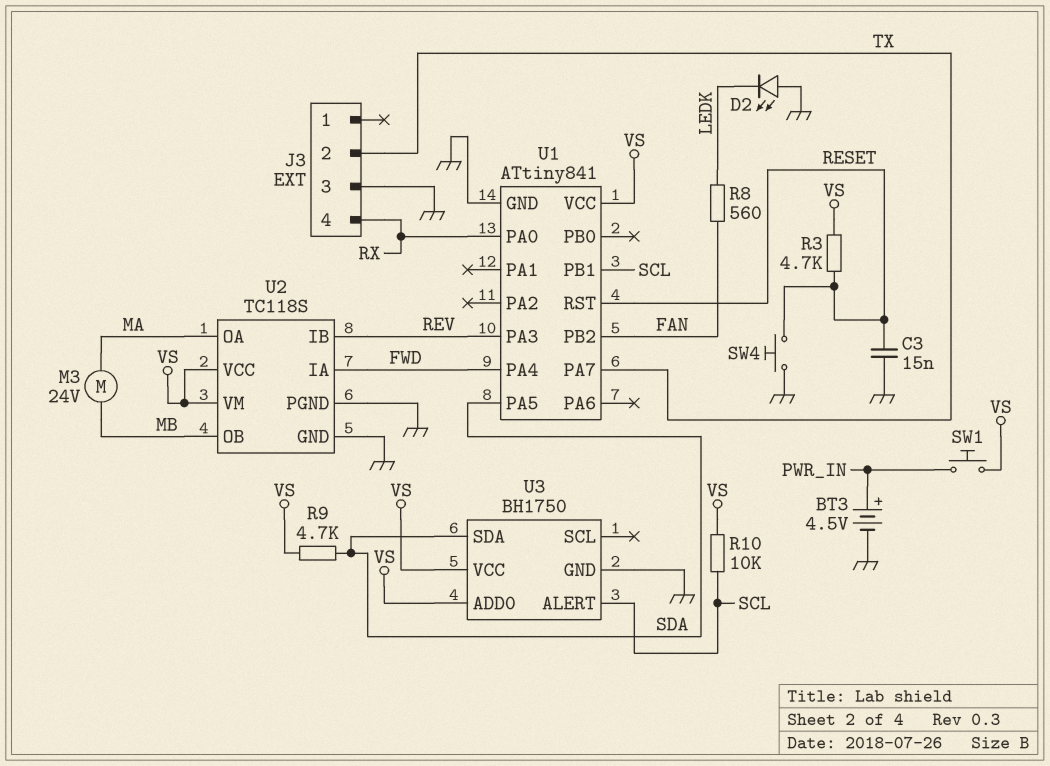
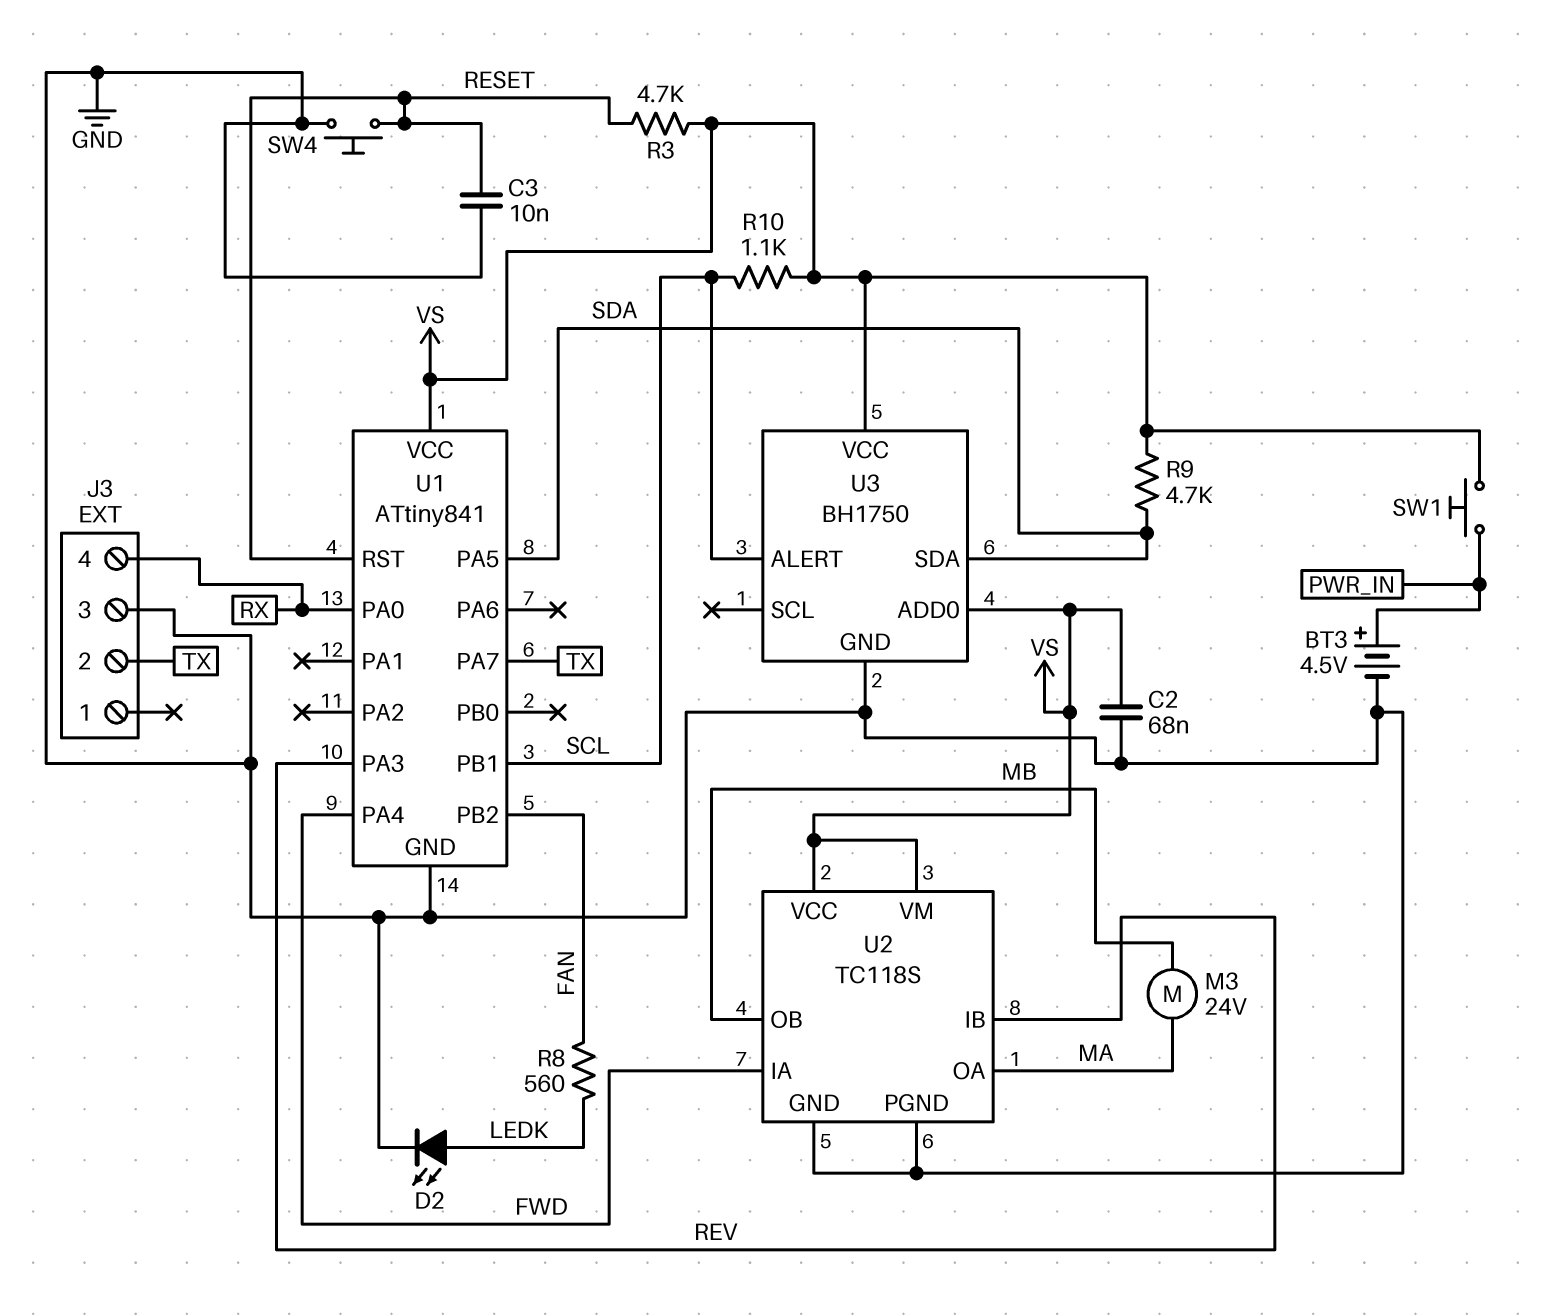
C2: none -> 68nF (GND, VS)
C3: 15nF (GND, RESET) -> 10nF (GND, RESET)
D2: LED (A GND, K LEDK) -> LED (A LEDK, K GND)
R10: 10k (SCL, VS) -> 1.1k (SCL, VS)

